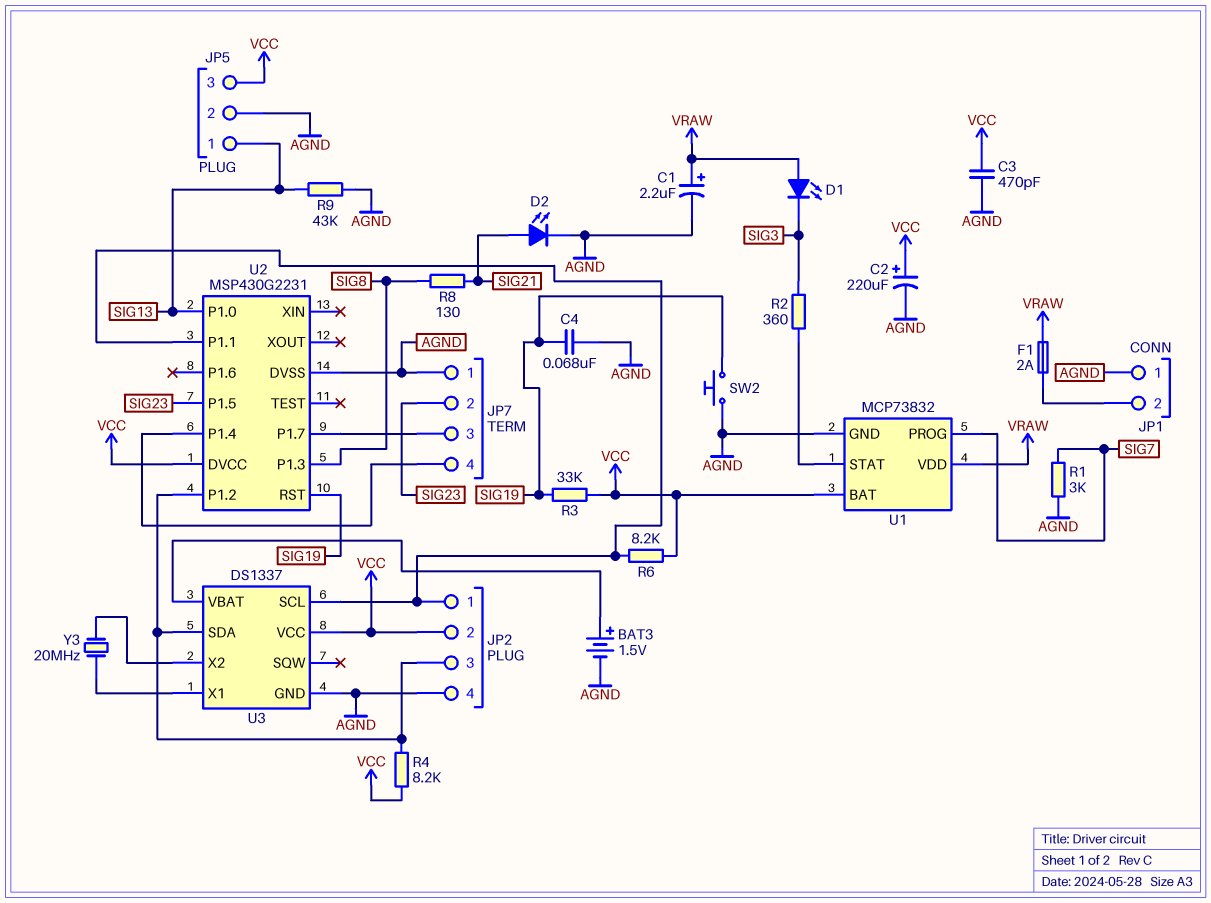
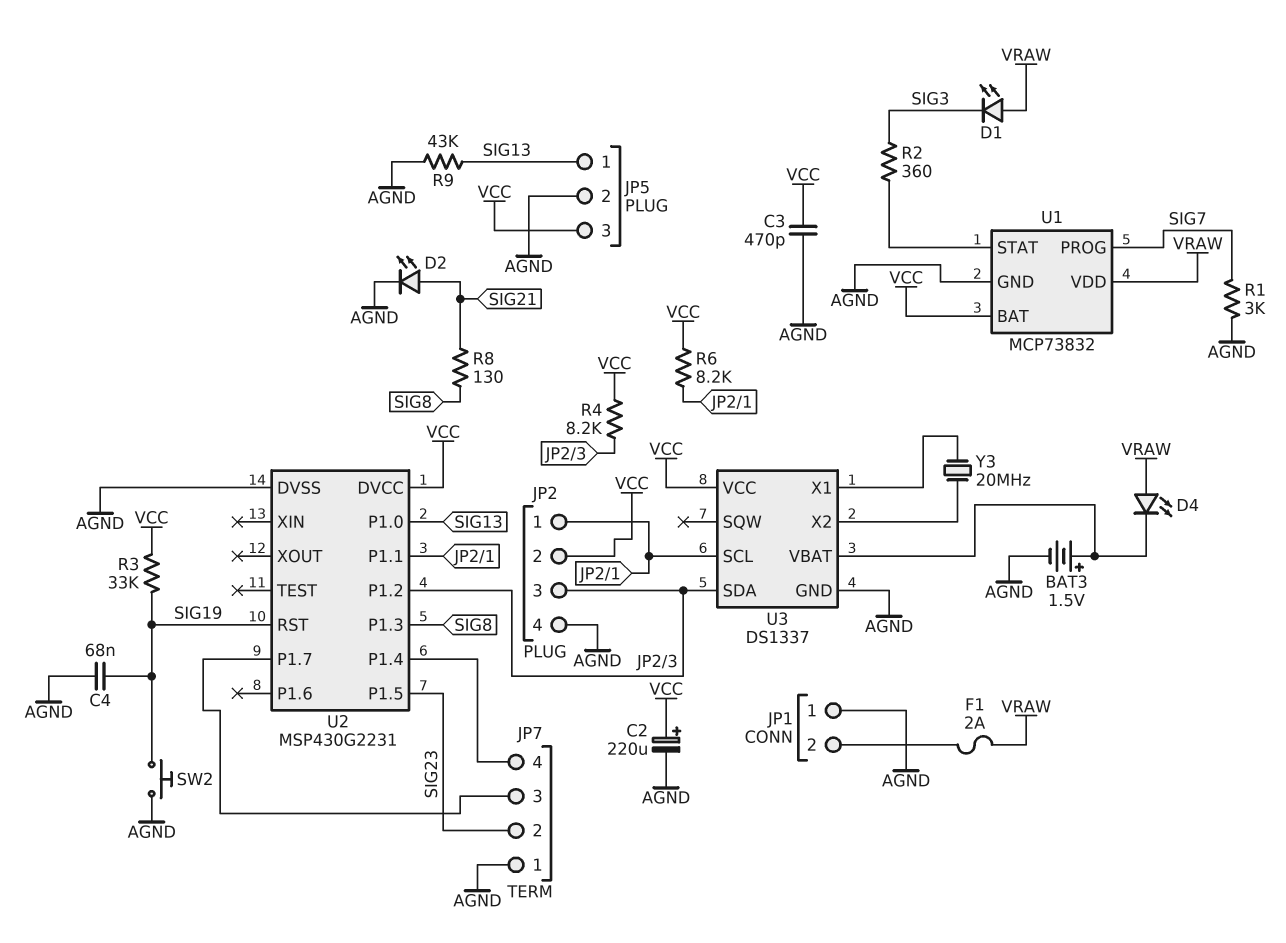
C1: 2.2uF (plus VRAW, minus AGND) -> none
D4: none -> LED (A VRAW, K U3/VBAT)

